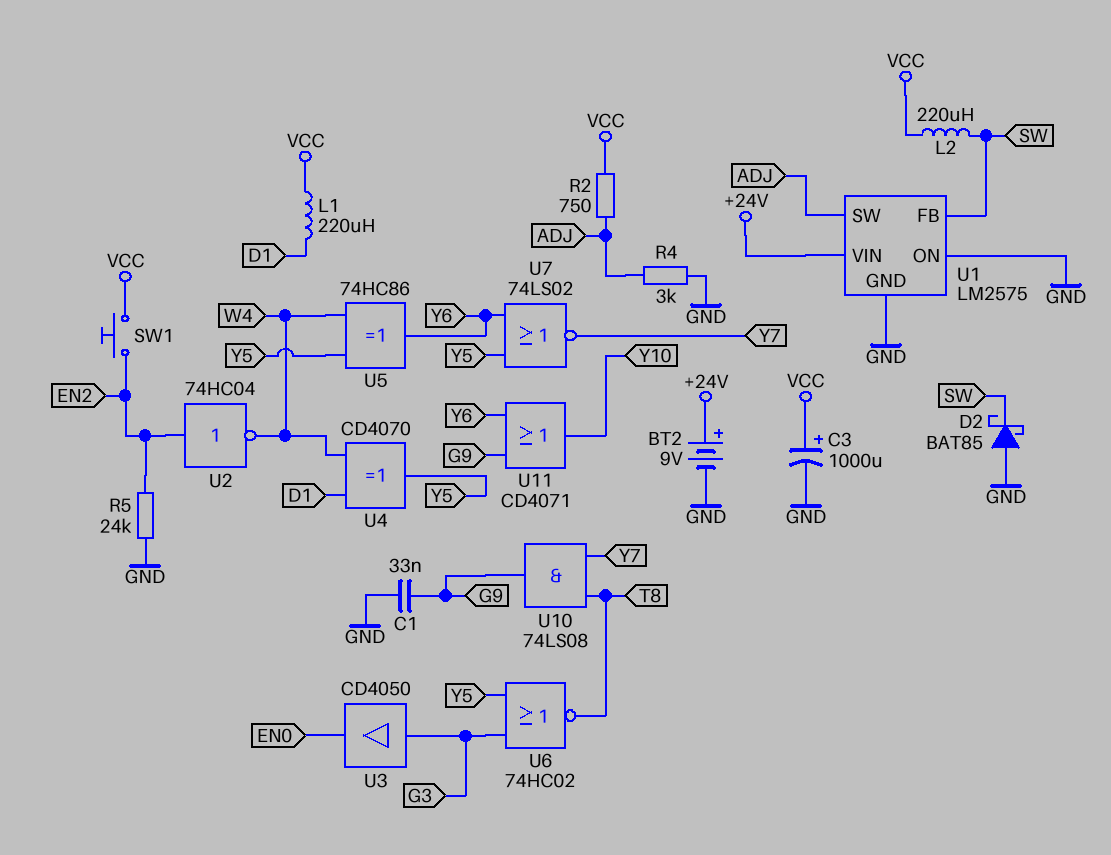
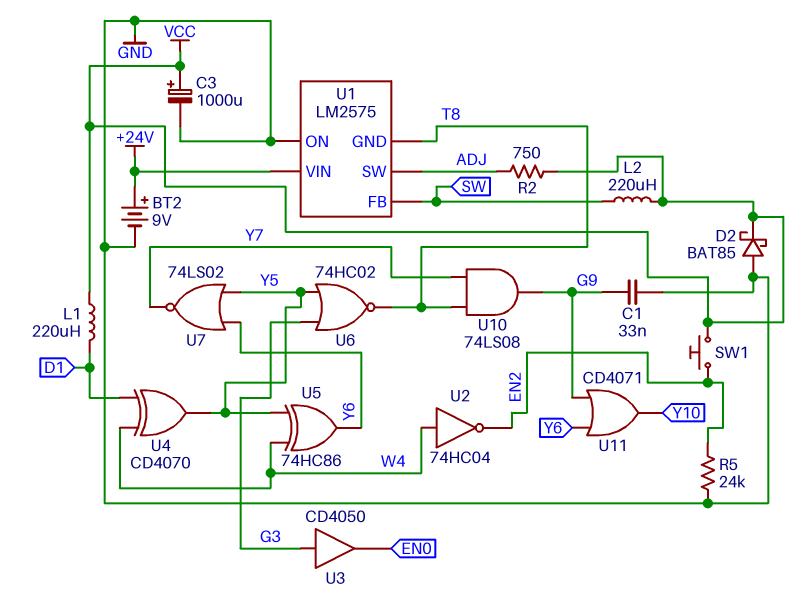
D2: schottky BAT85 (A GND, K SW) -> schottky BAT85 (A GND, K VCC)
R4: 3k (ADJ, GND) -> none
U1 pin GND: GND -> T8
U2: NOT 74HC04 (in EN2, out W4) -> NOT 74HC04 (in W4, out EN2)

